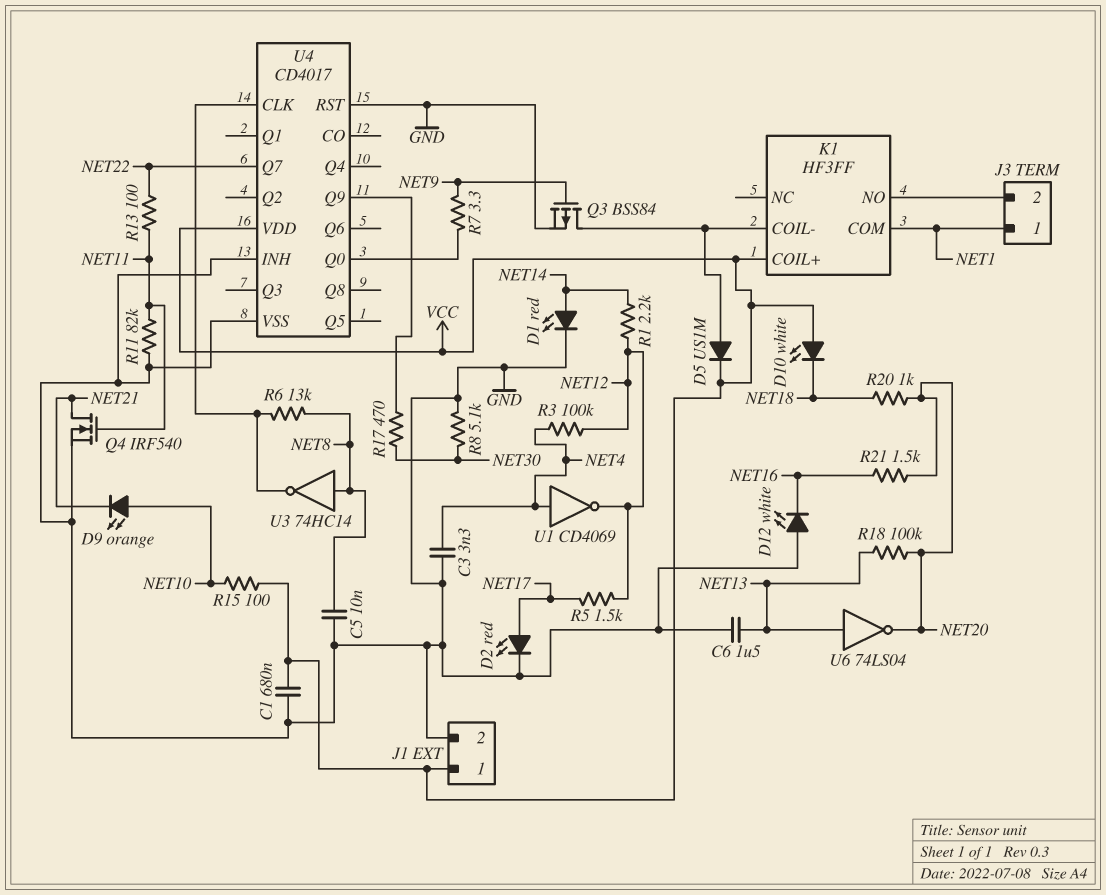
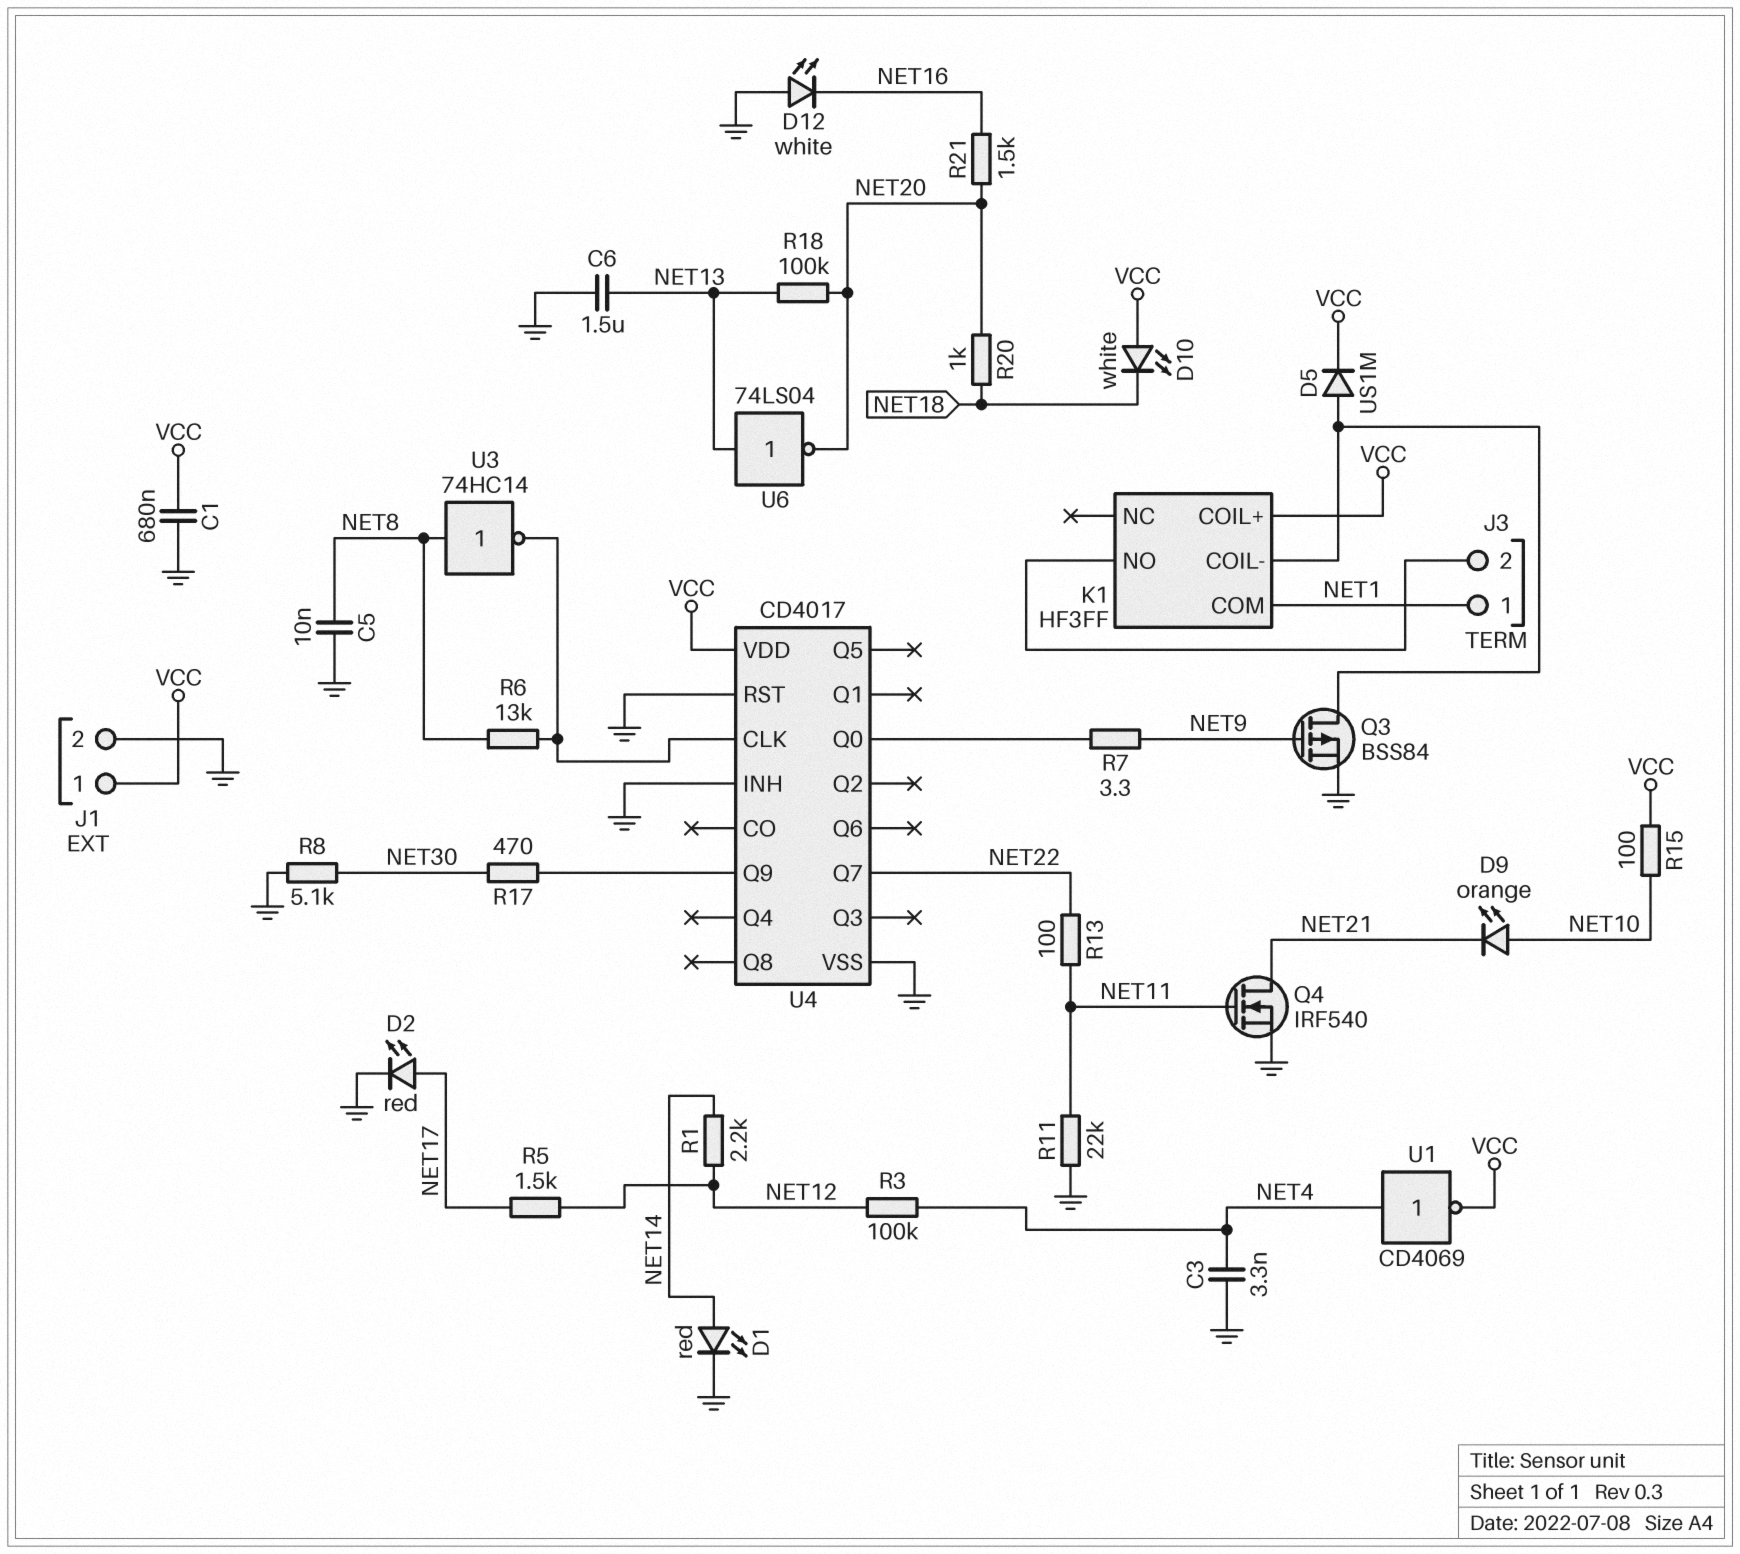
R11: 82k (GND, NET11) -> 22k (GND, NET11)
U1: NOT CD4069 (in NET4, out NET12) -> NOT CD4069 (in NET4, out VCC)

